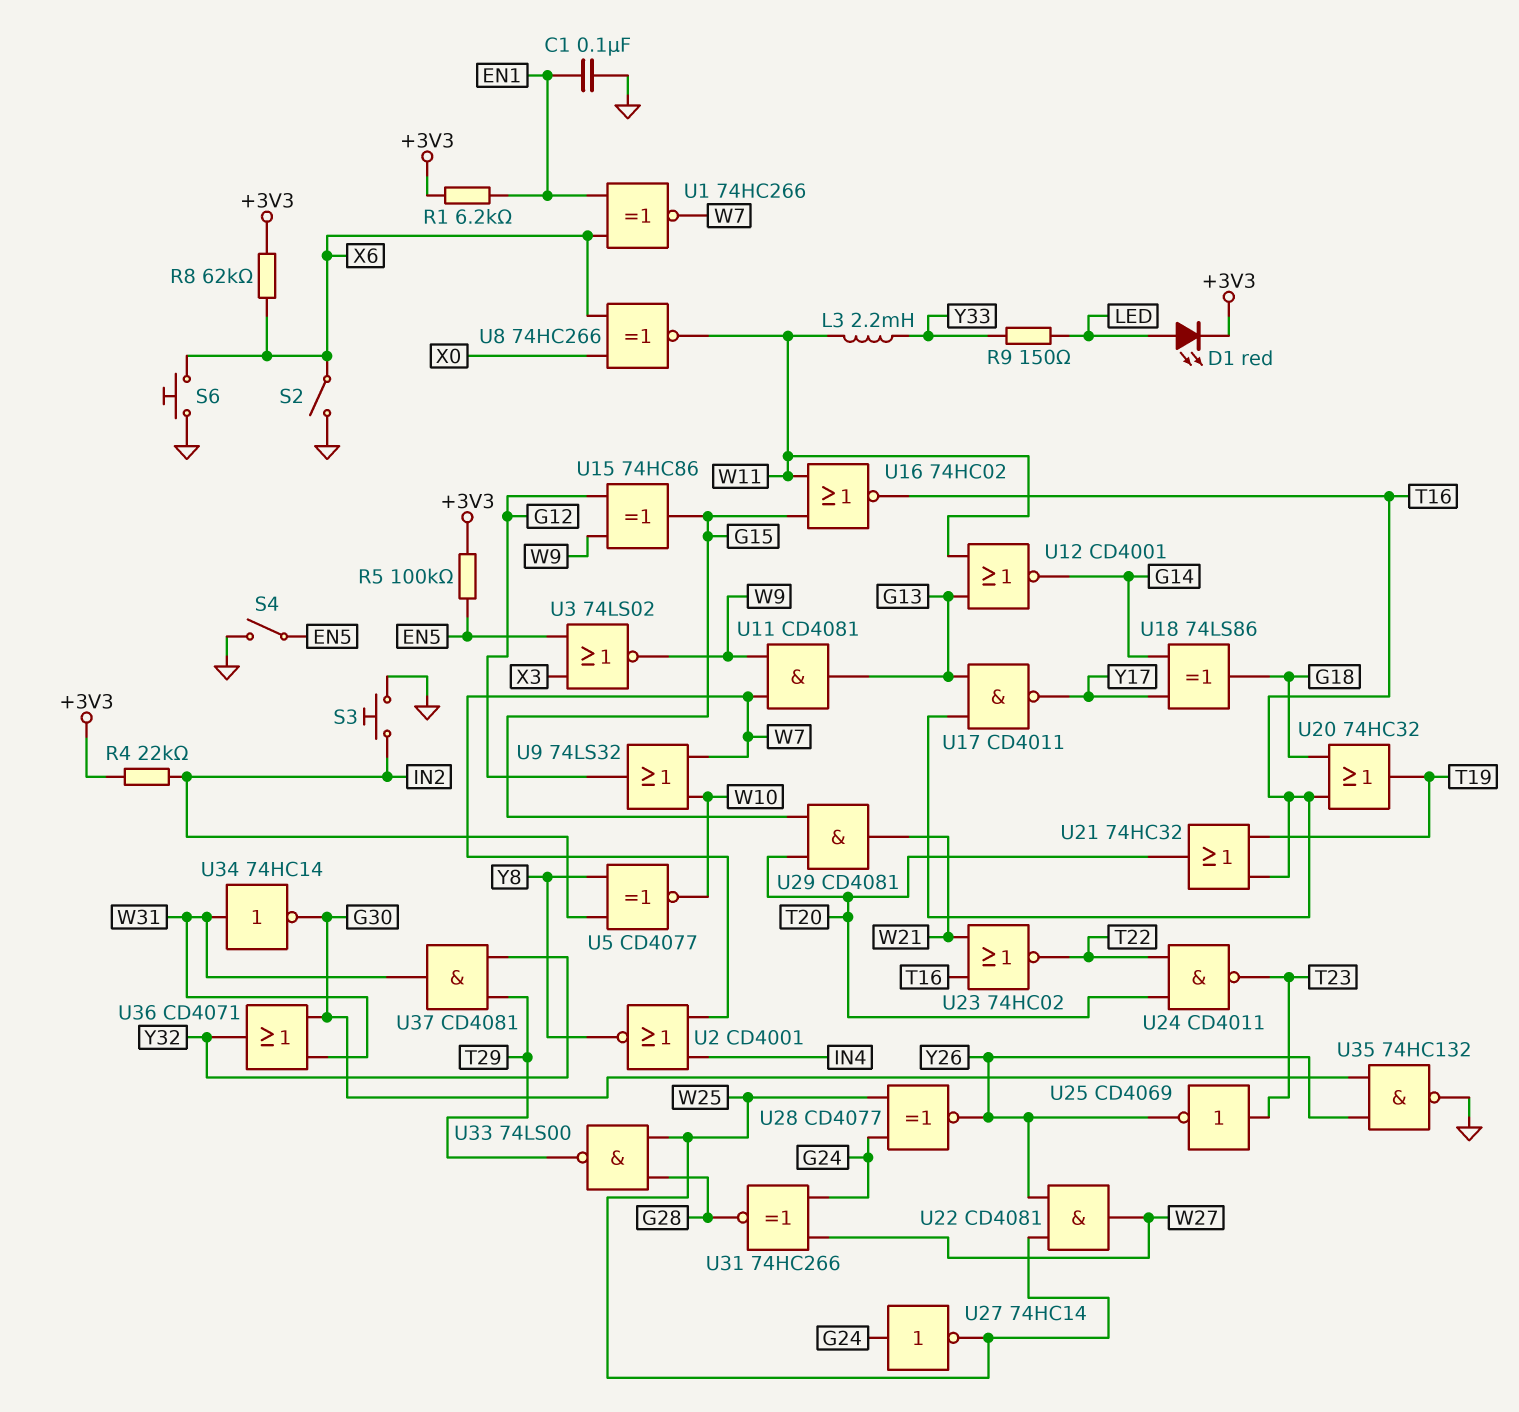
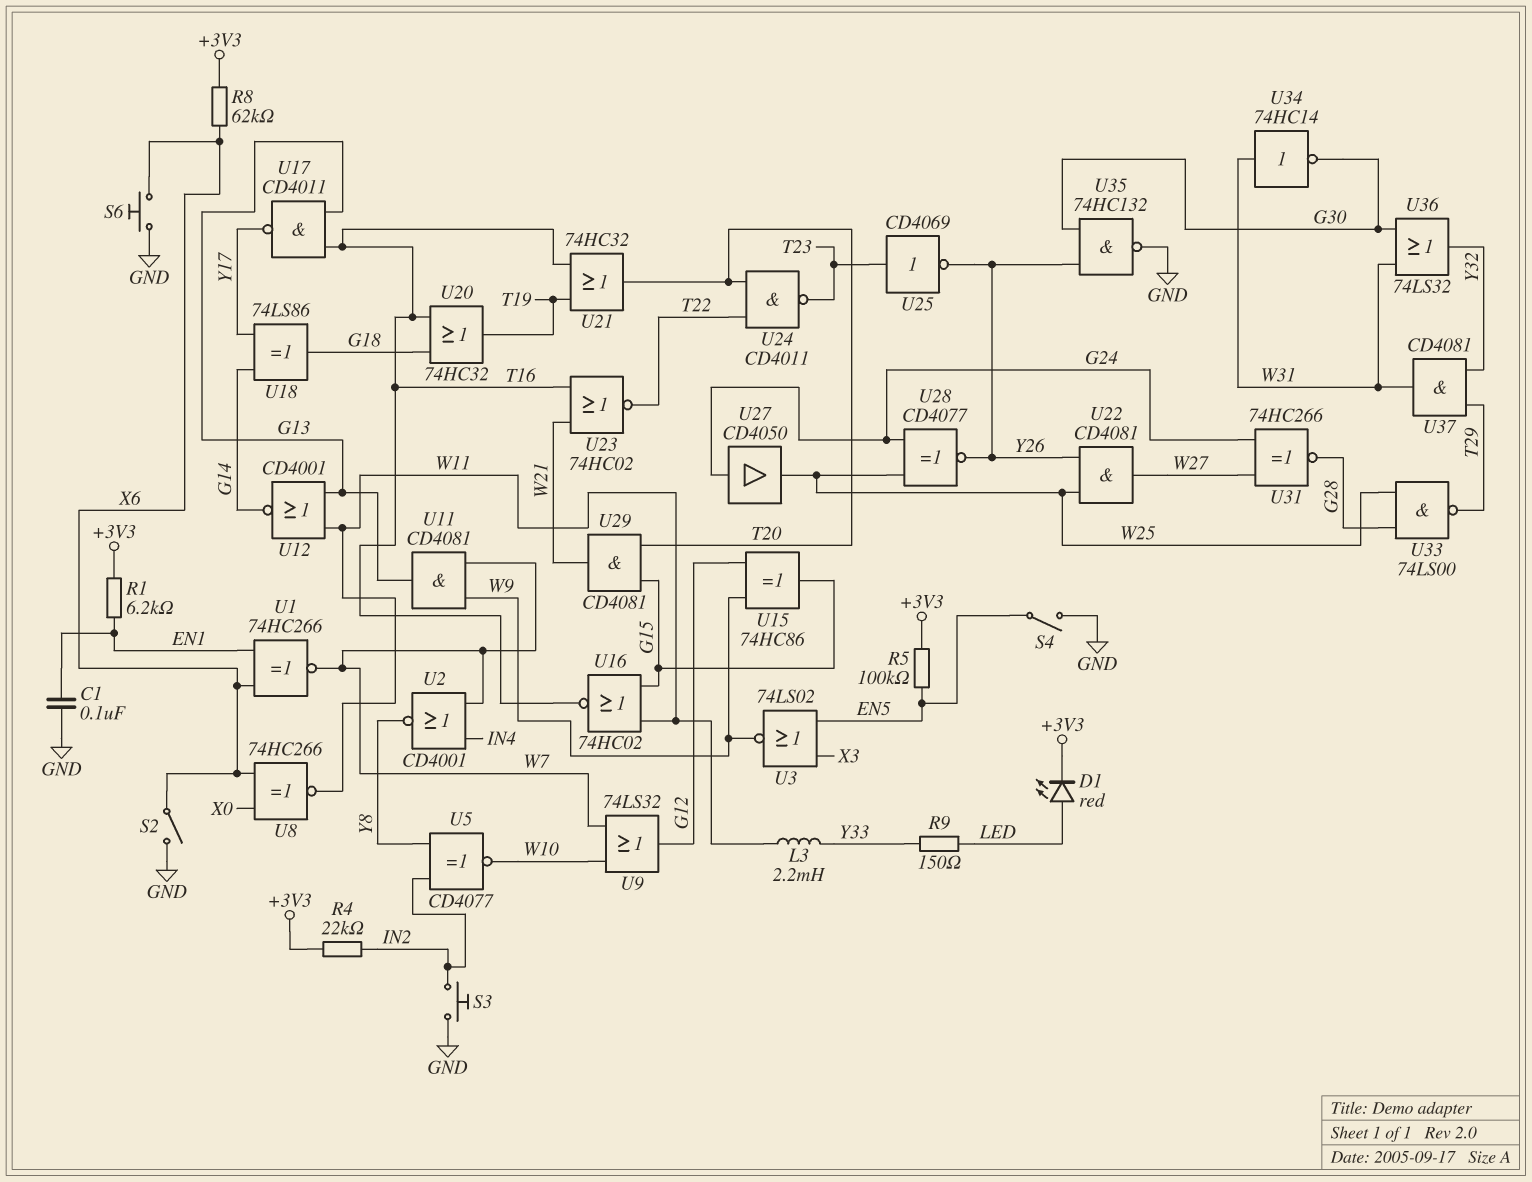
U27: NOT 74HC14 (in G24, out W25) -> buffer CD4050 (in G24, out W25)
U36: OR CD4071 (in G30, in W31, out Y32) -> OR 74LS32 (in G30, in W31, out Y32)

